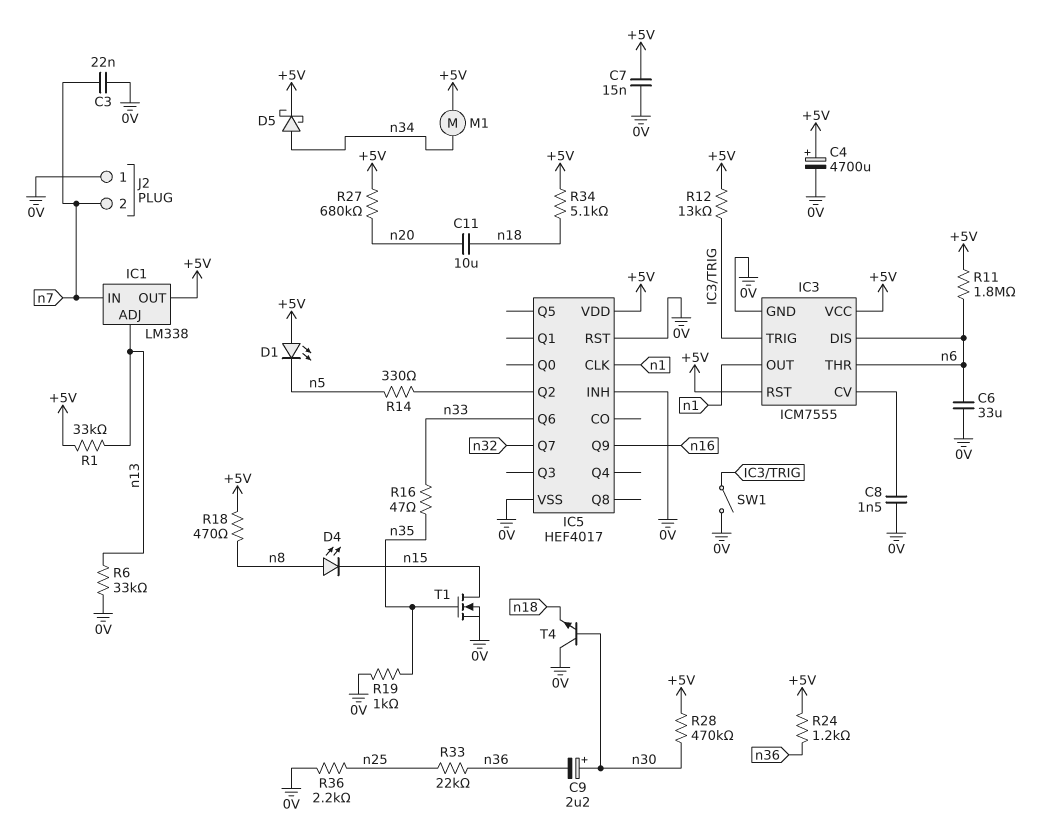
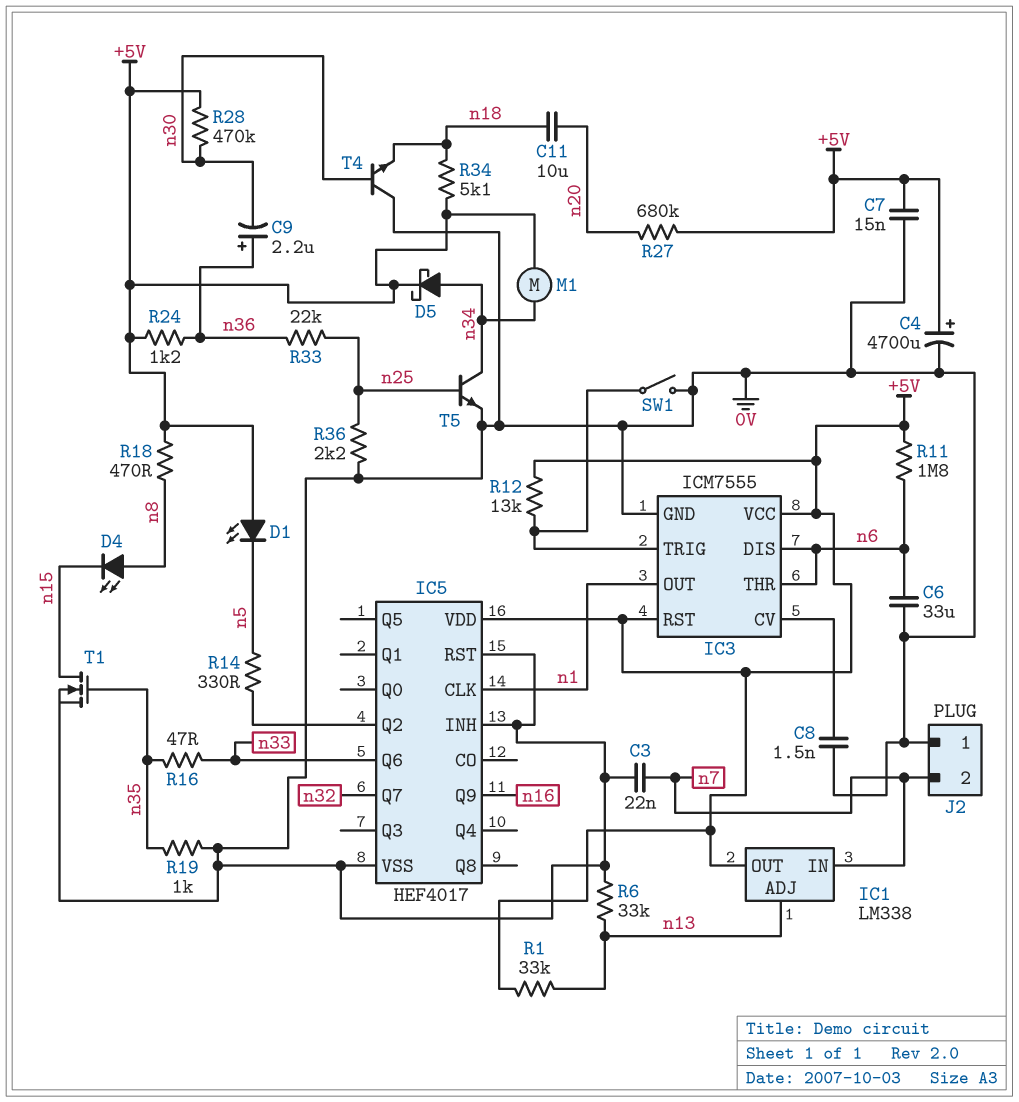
C9: 2.2uF (plus n30, minus n36) -> 2.2uF (plus n36, minus n30)
T5: none -> NPN (B n25, C n34, E 0V)

